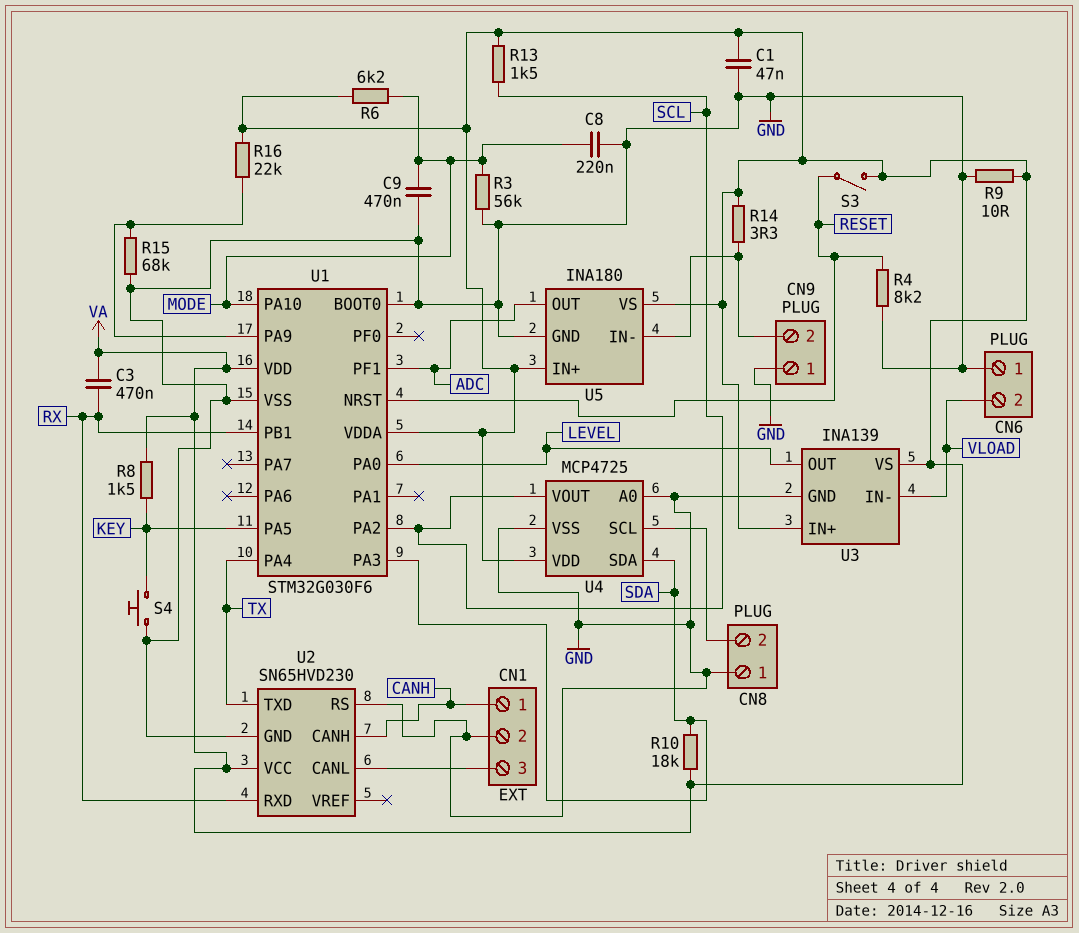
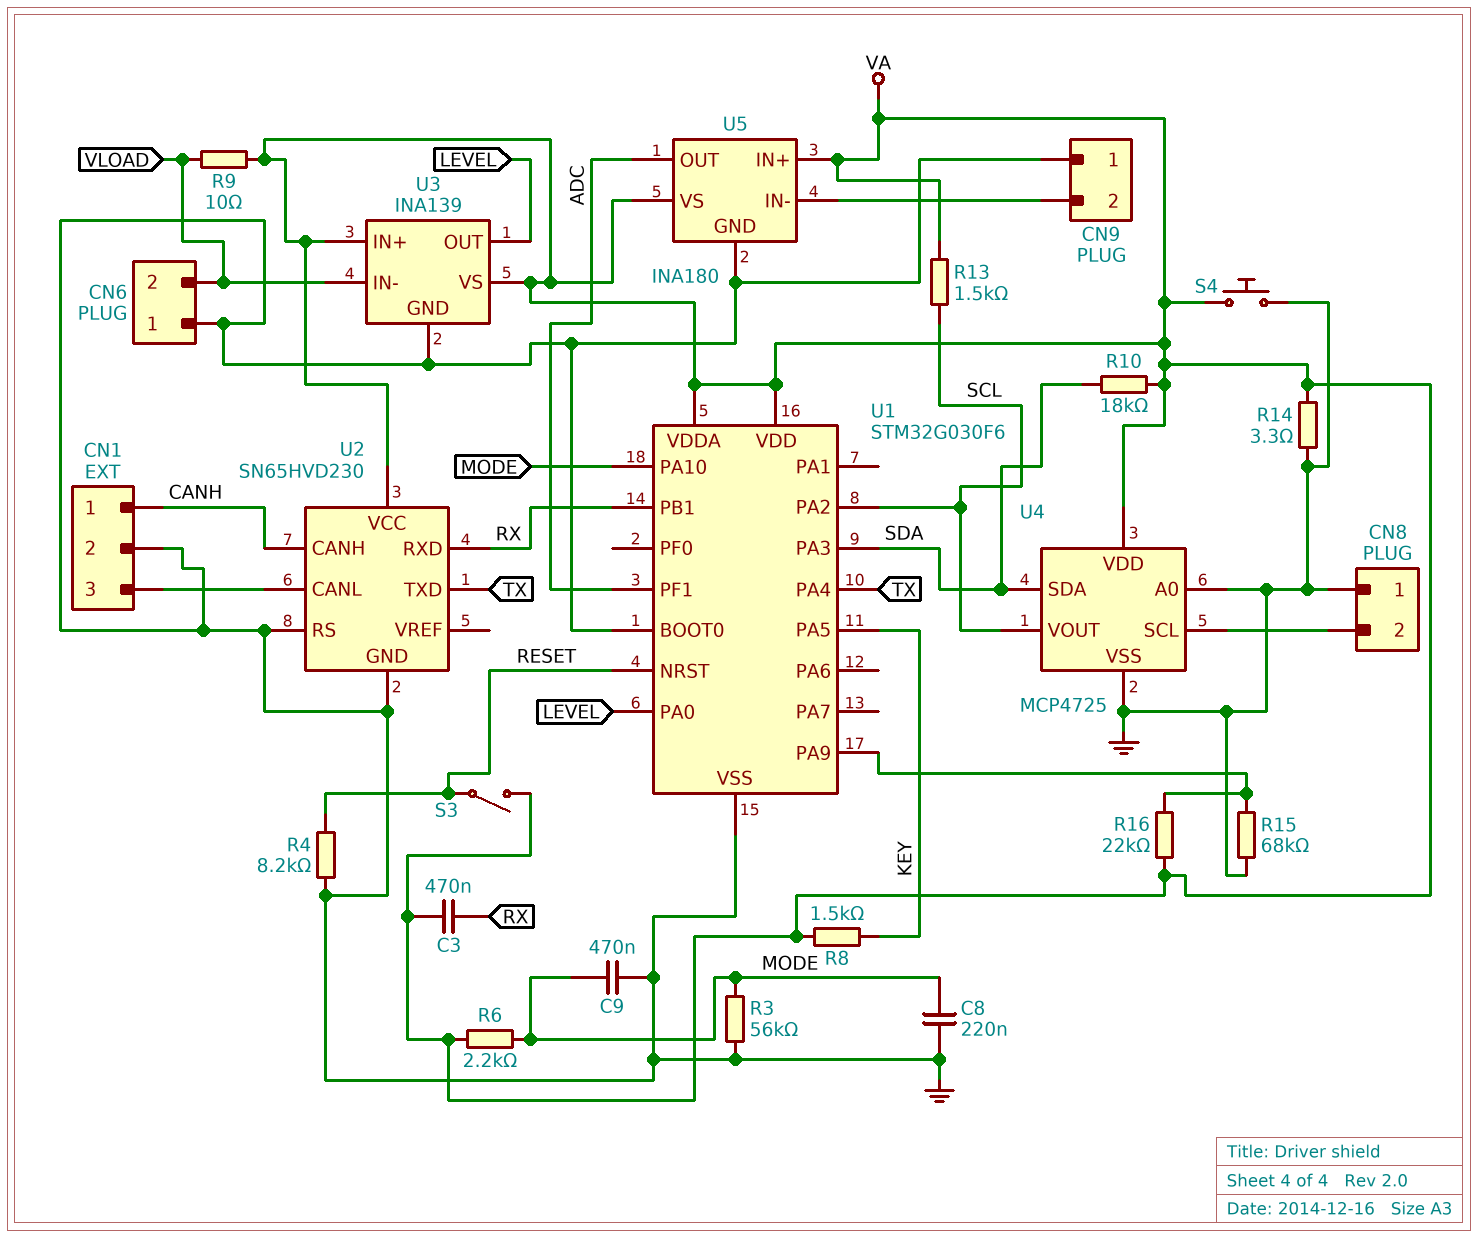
C1: 47nF (GND, VA) -> none
R6: 6.2k (MODE, VA) -> 2.2k (MODE, VA)
R9: 10 (GND, VA) -> 10 (VA, VLOAD)
R14: 3.3 (CN9/2, VA) -> 3.3 (GND, VA)
S4: button (GND, KEY) -> button (GND, VA)

